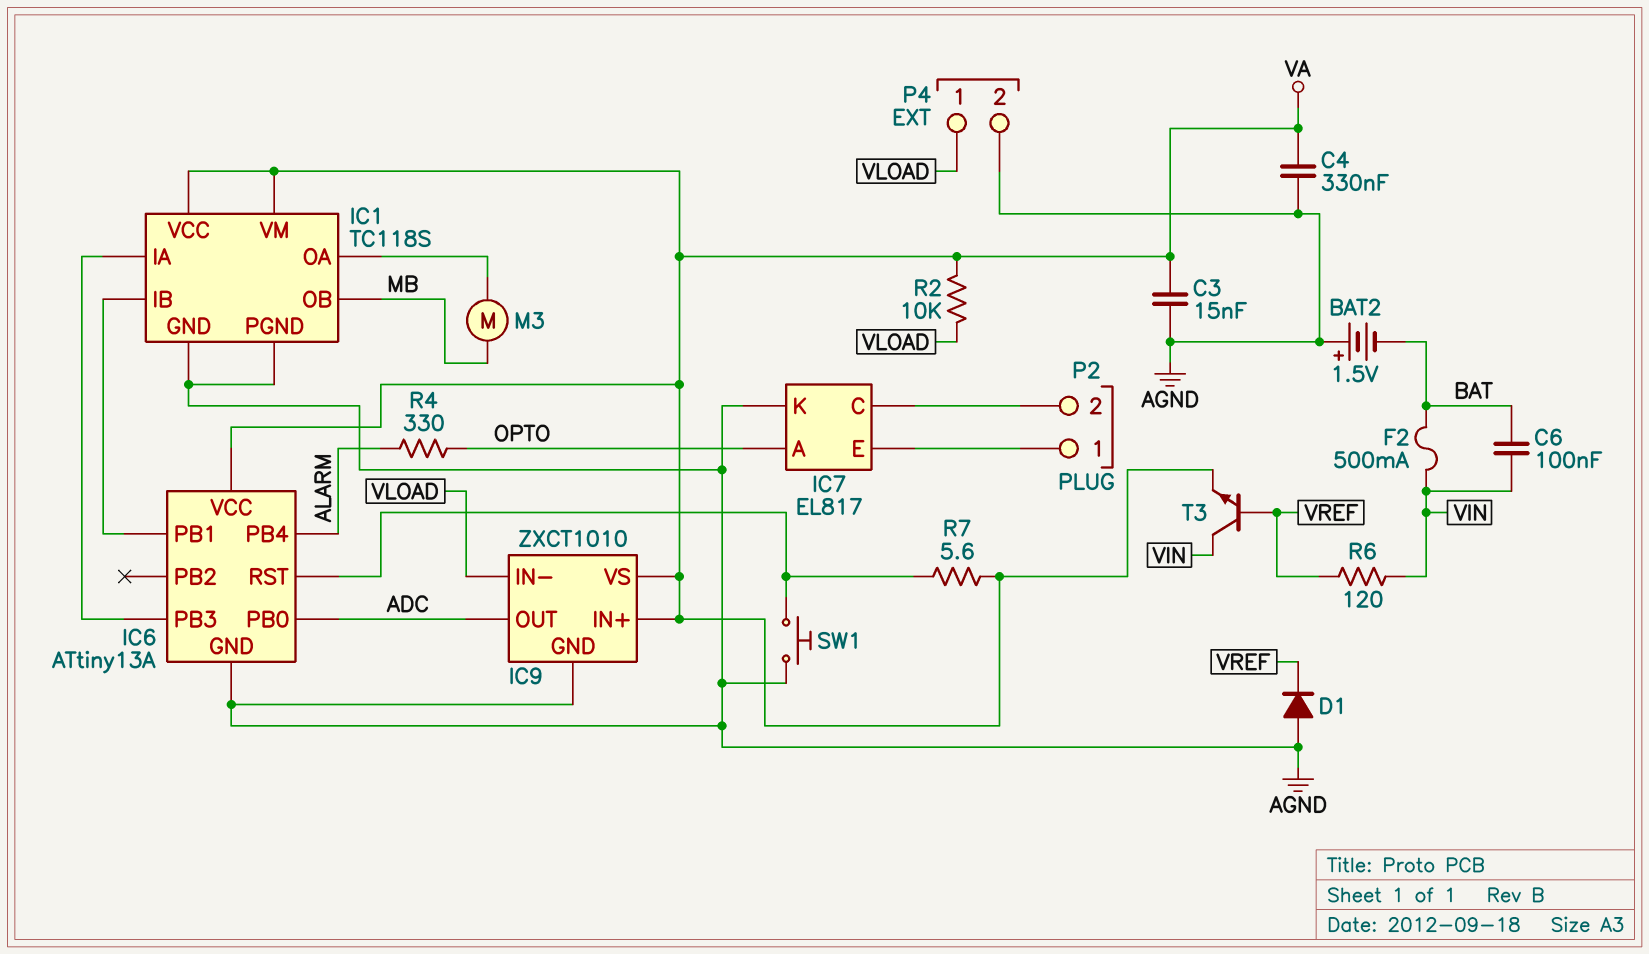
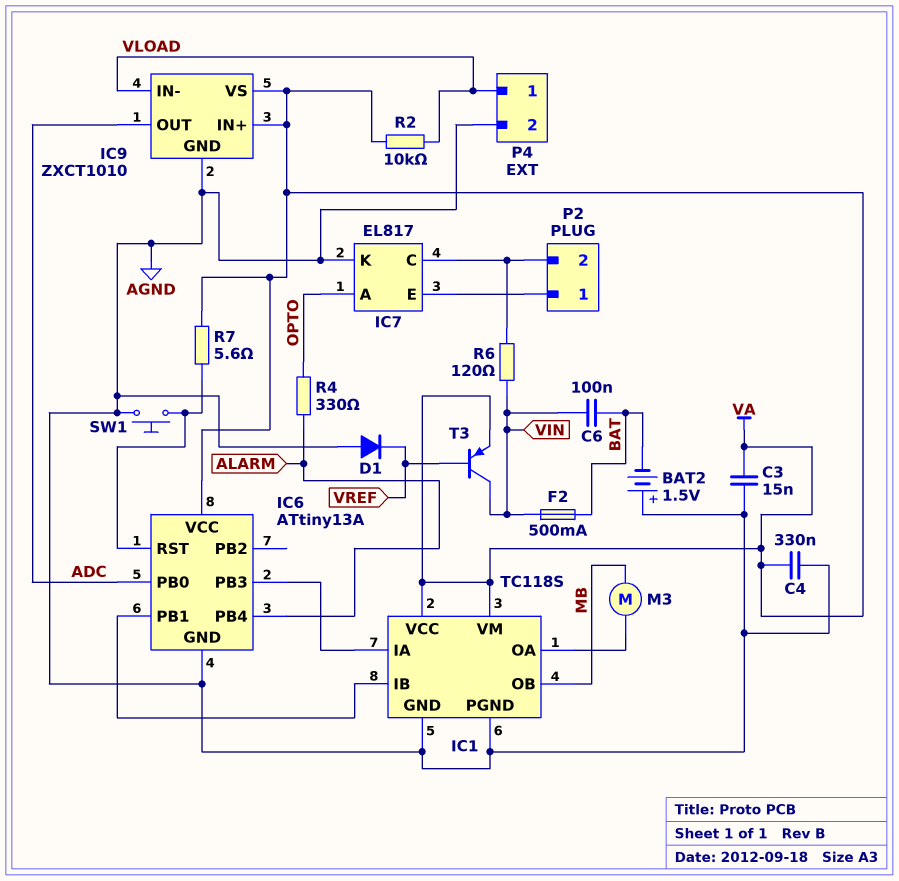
R6: 120 (VIN, VREF) -> 120 (IC7/C, VIN)
T3: NPN (B VREF, C VIN, E VA) -> PNP (B VREF, C VIN, E VA)

